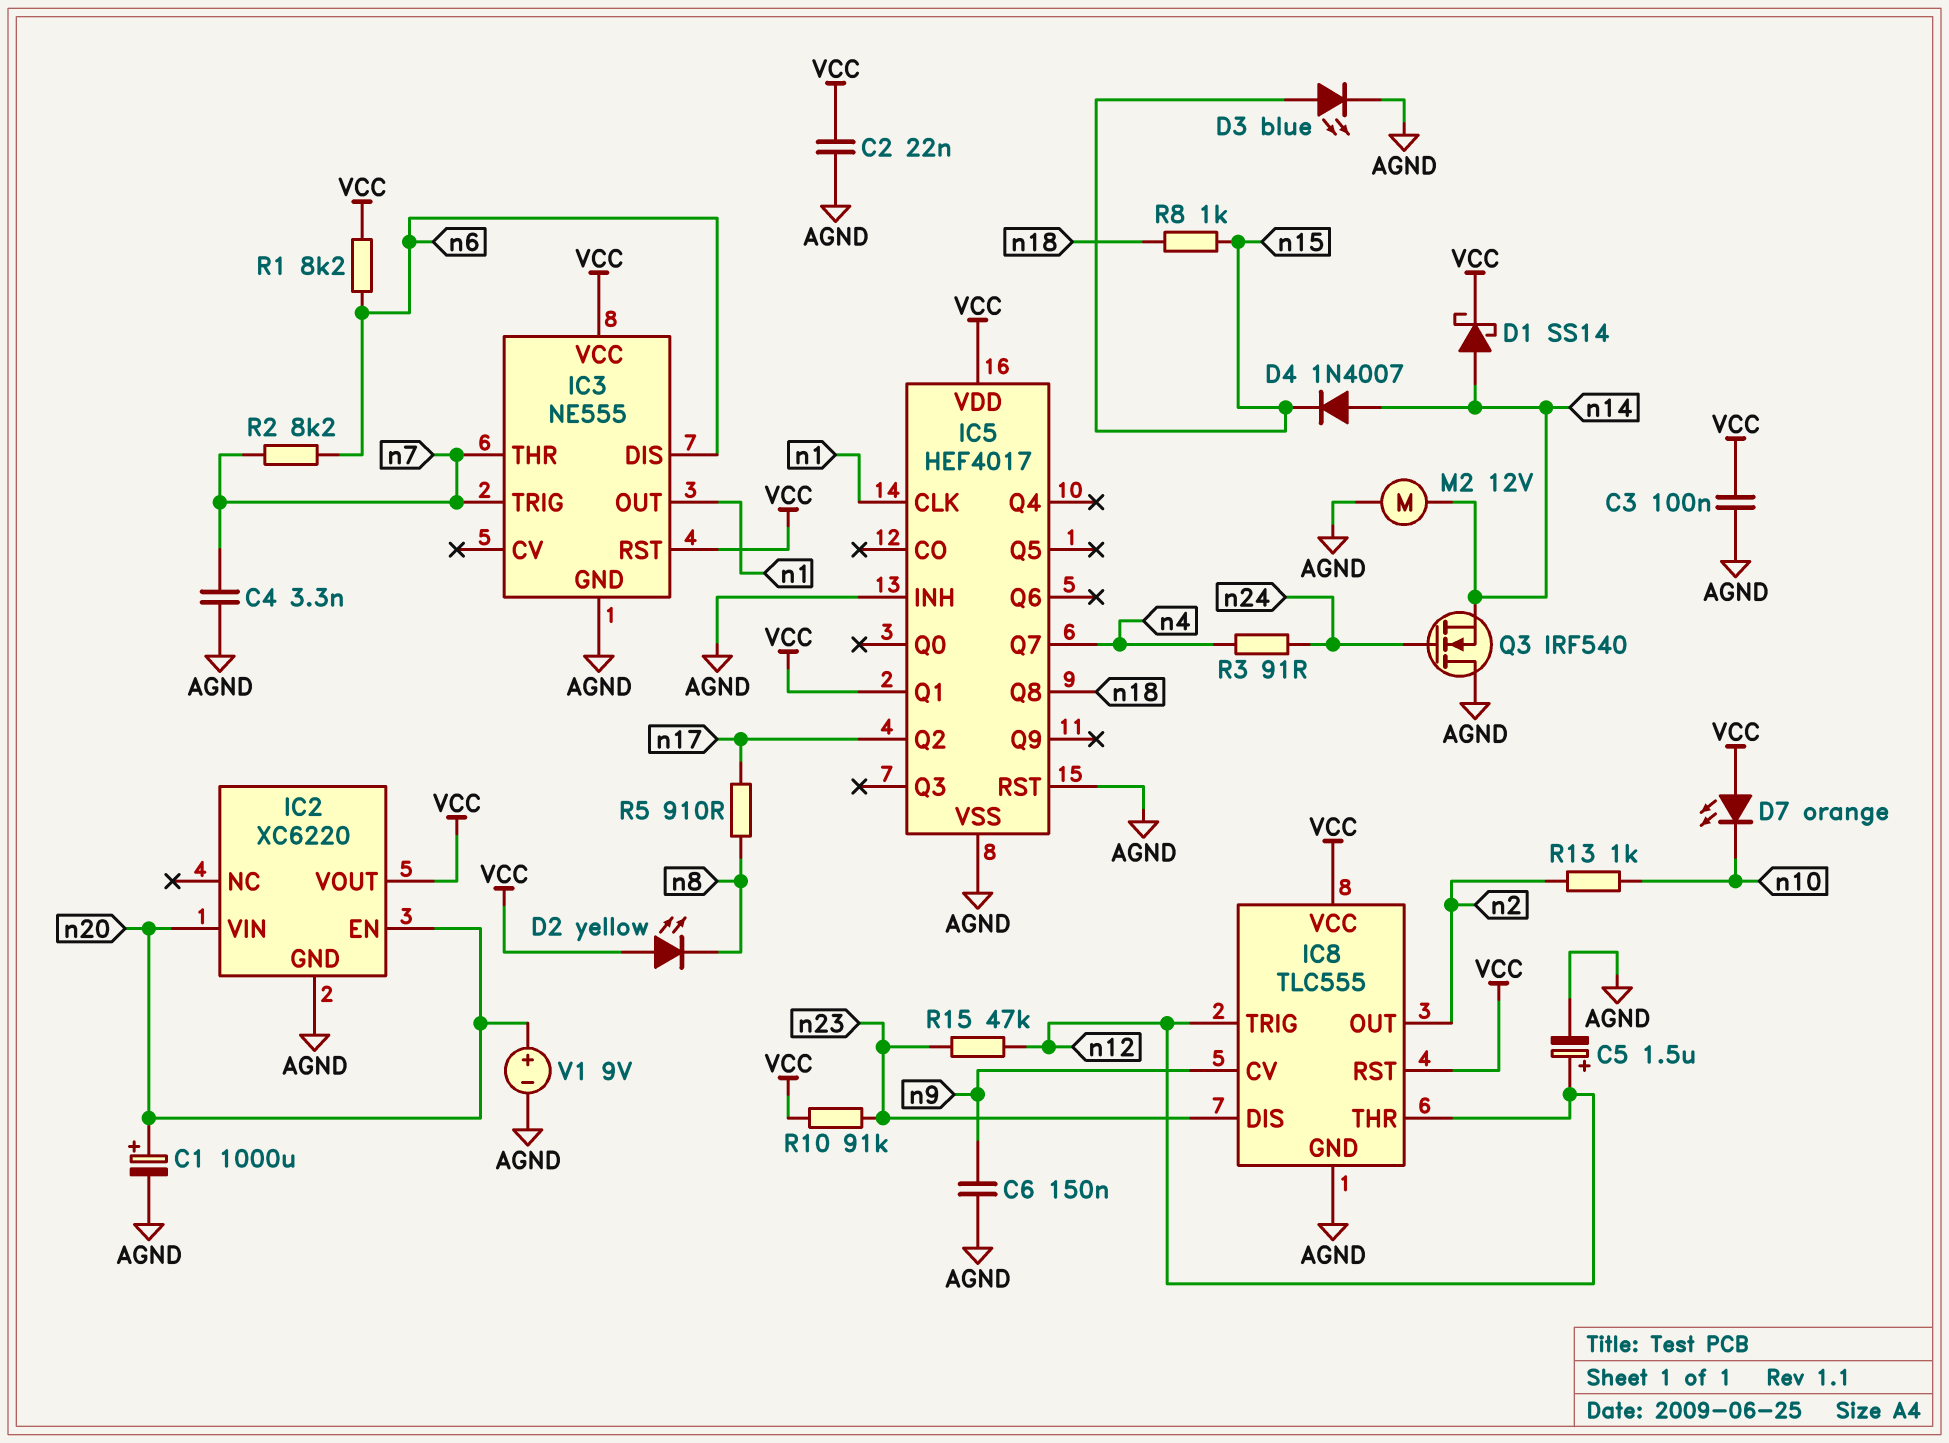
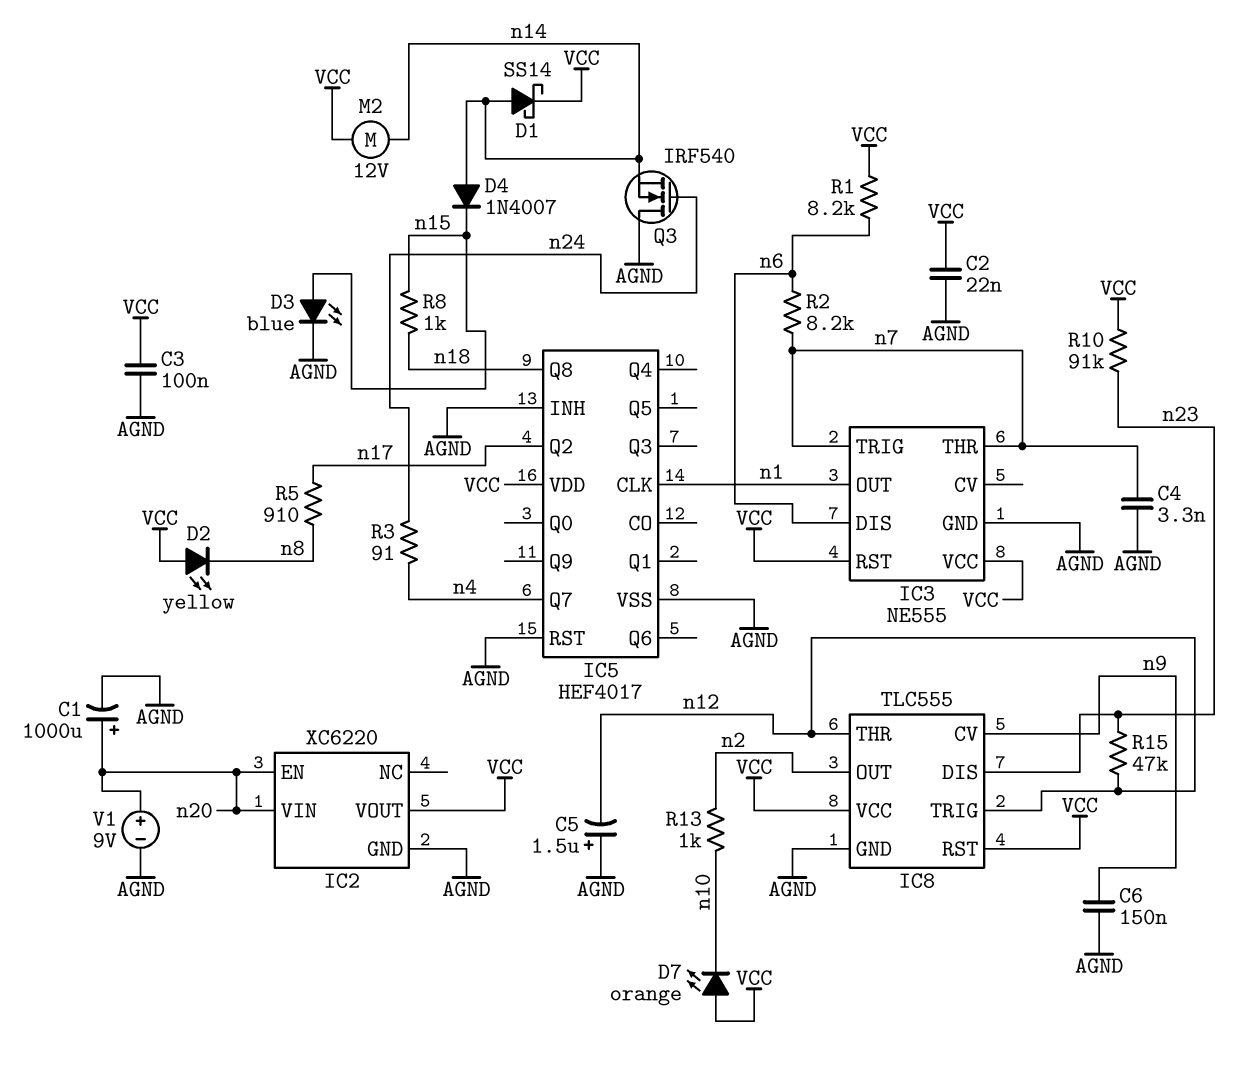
C5: 1.5uF (plus n12, minus AGND) -> 1.5uF (plus AGND, minus n12)
IC5 pin Q1: VCC -> none
M2: motor 12V (AGND, n14) -> motor 12V (VCC, n14)

